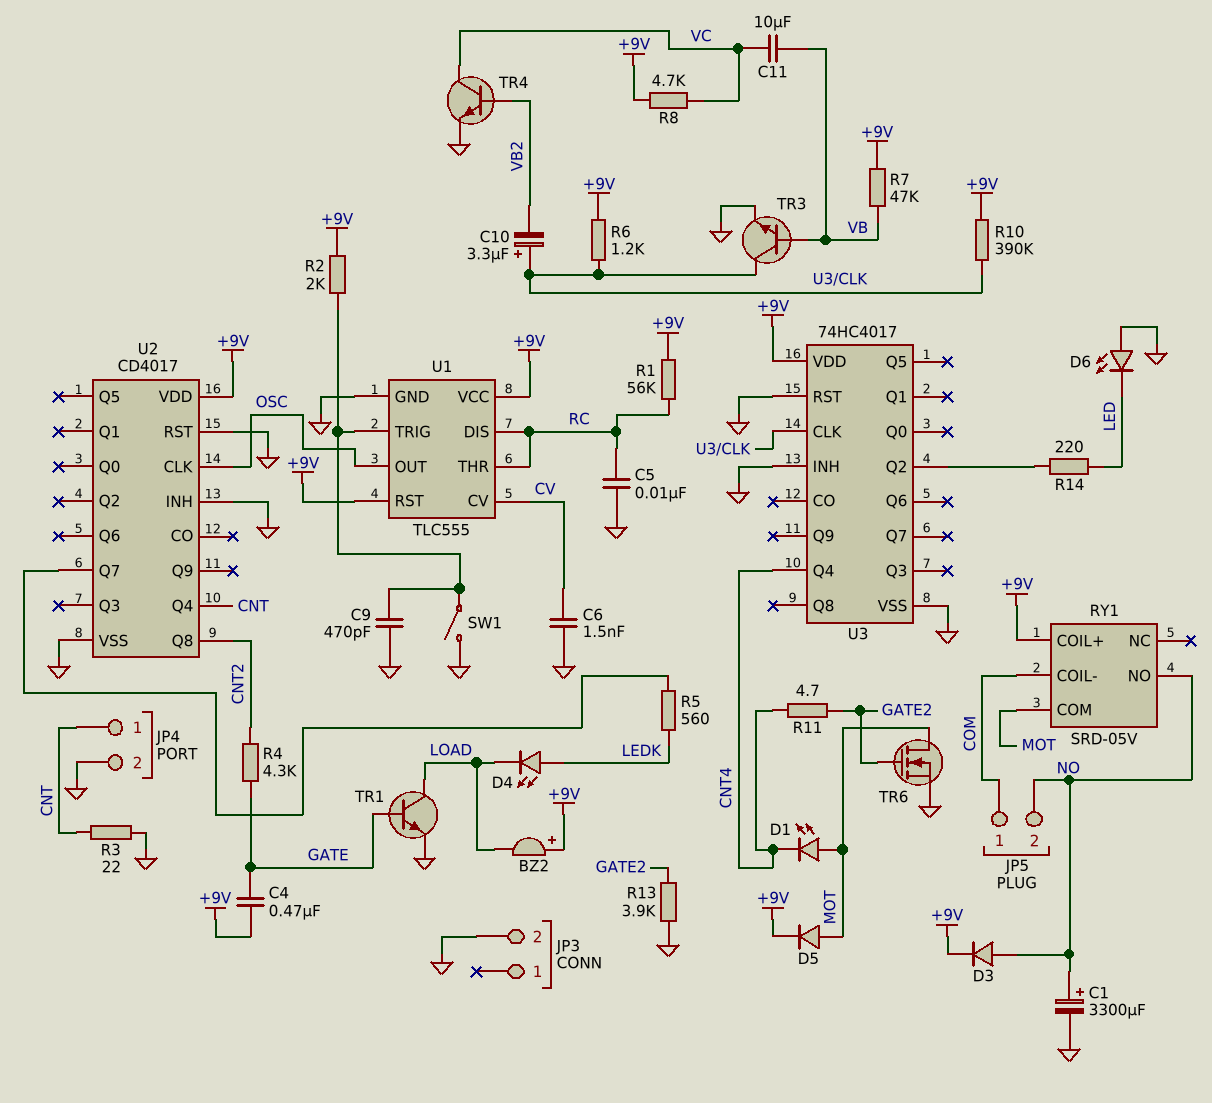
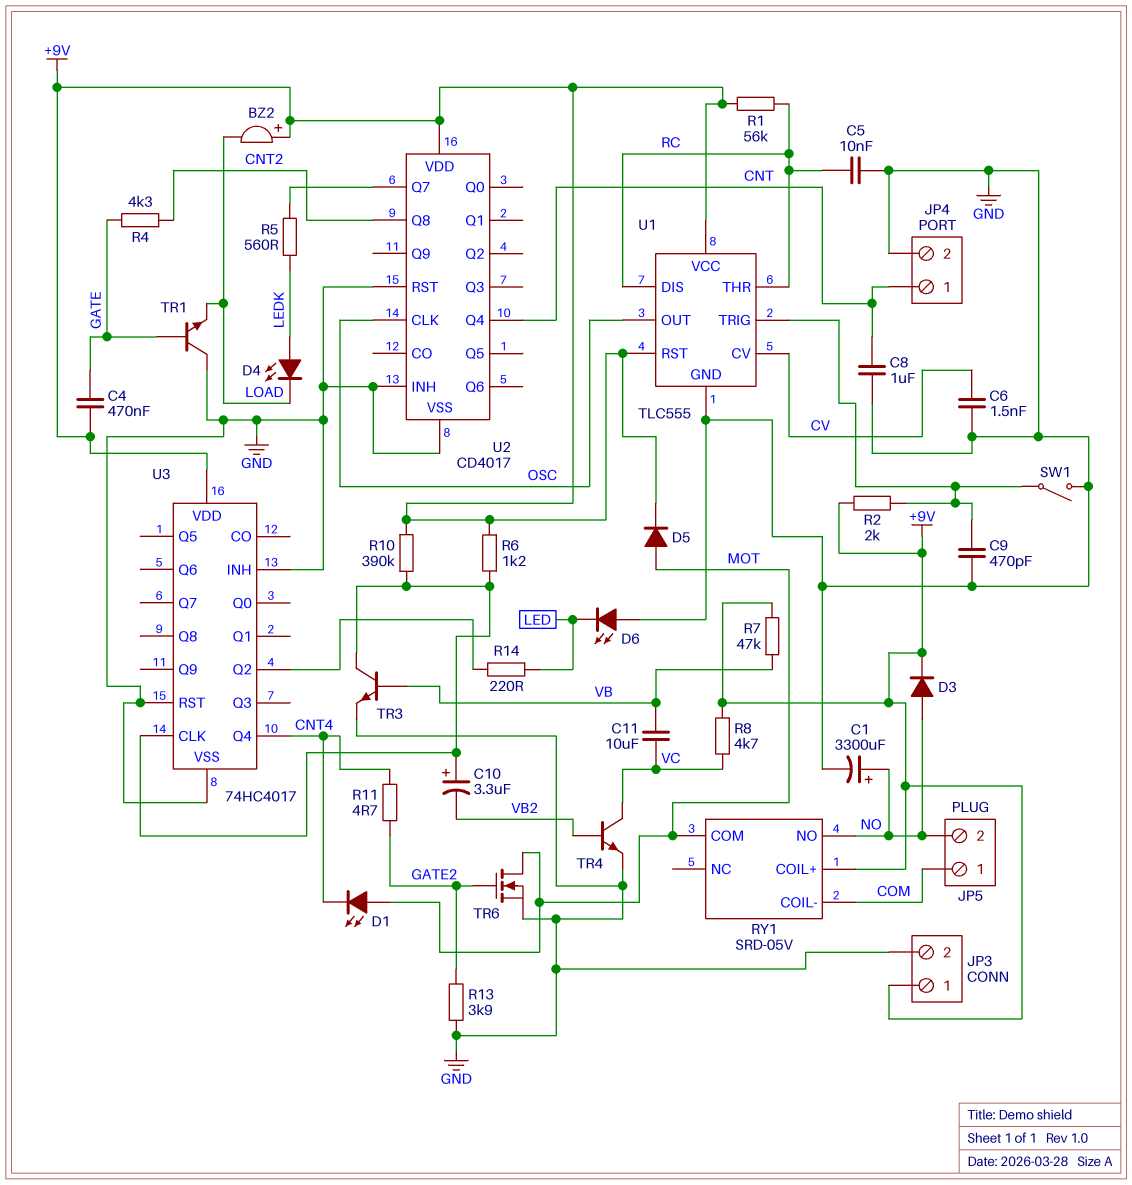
C8: none -> 1uF (CNT, GND)
JP3 pin 1: none -> +9V
R3: 22 (CNT, GND) -> none
TR1: NPN (B GATE, C LOAD, E GND) -> NPN (B GATE, C GND, E LOAD)

